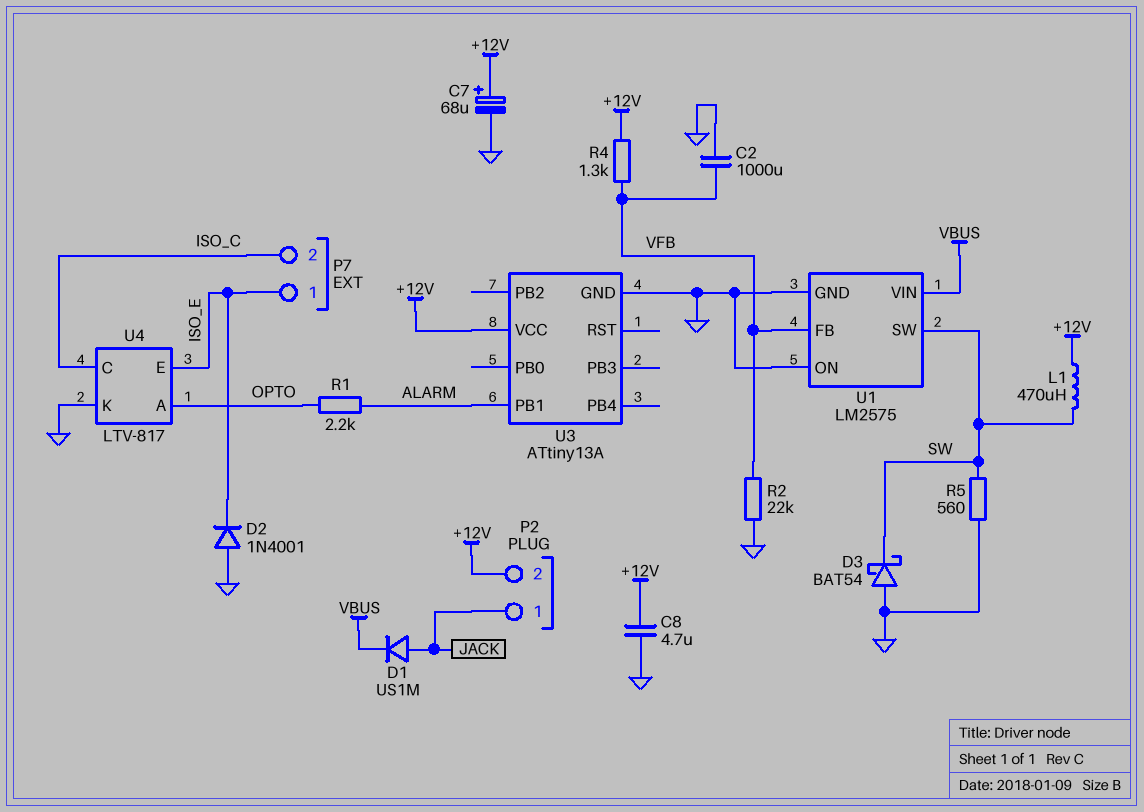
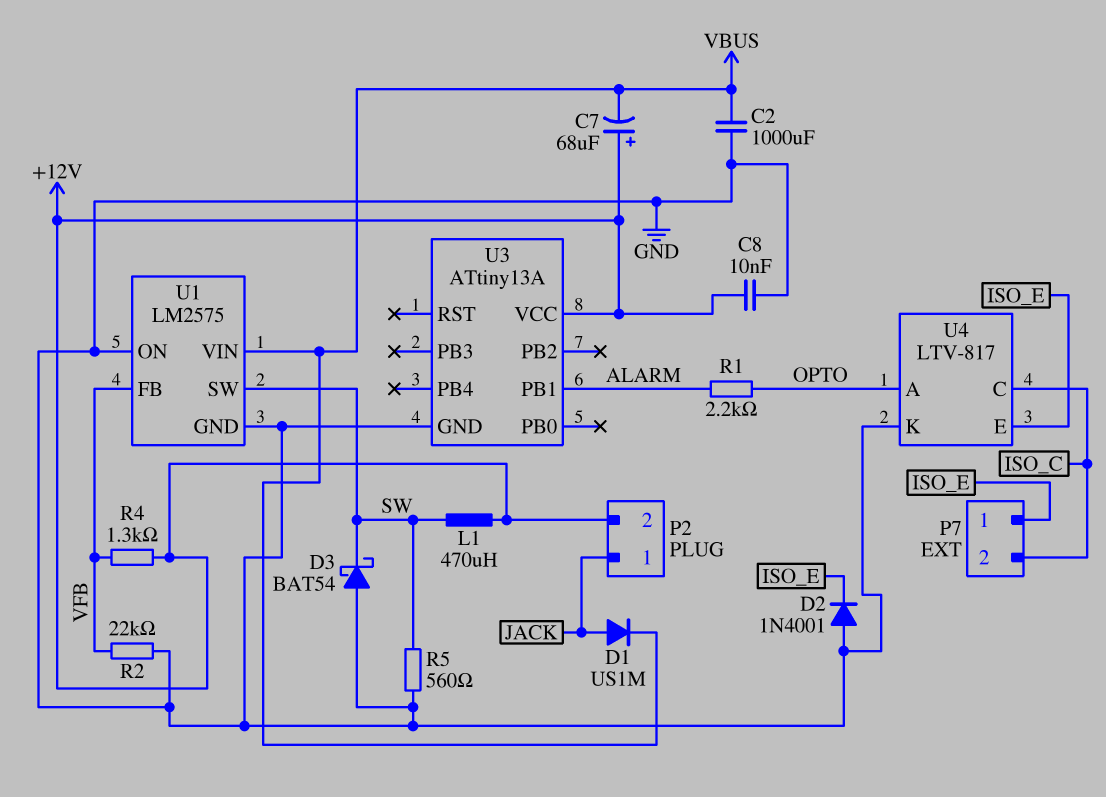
C2: 1000uF (GND, VFB) -> 1000uF (GND, VBUS)
C7: 68uF (plus +12V, minus GND) -> 68uF (plus +12V, minus VBUS)
C8: 4.7uF (+12V, GND) -> 10nF (+12V, GND)

